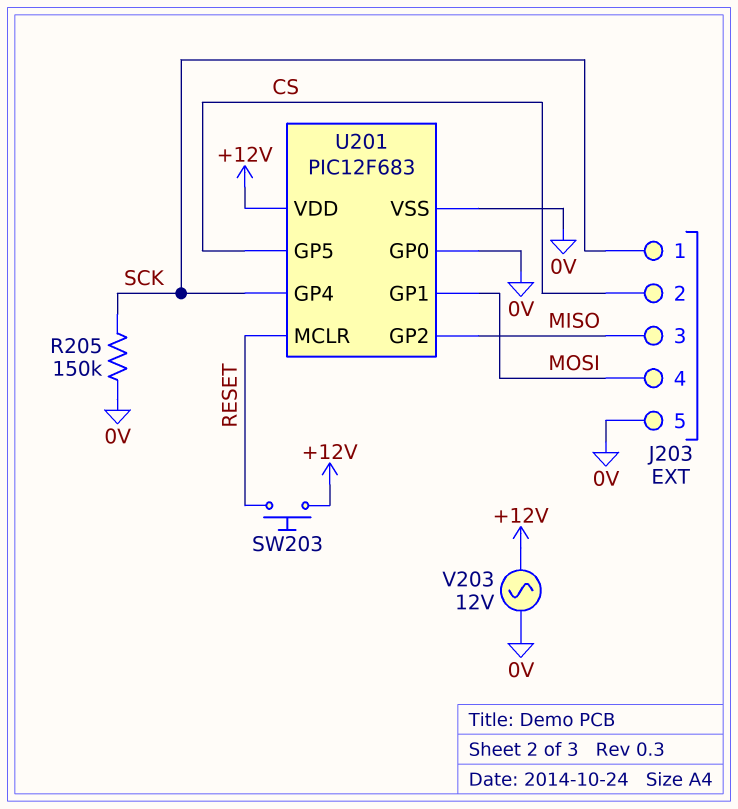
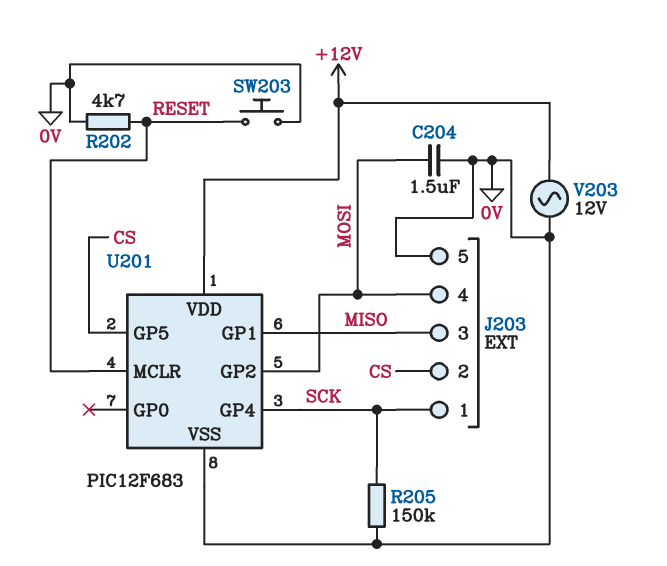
C204: none -> 1.5uF (0V, MOSI)
R202: none -> 4.7k (0V, RESET)
SW203: button (+12V, RESET) -> button (0V, RESET)
U201 pin GP0: 0V -> none
U201 pin GP1: MOSI -> MISO
U201 pin GP2: MISO -> MOSI

